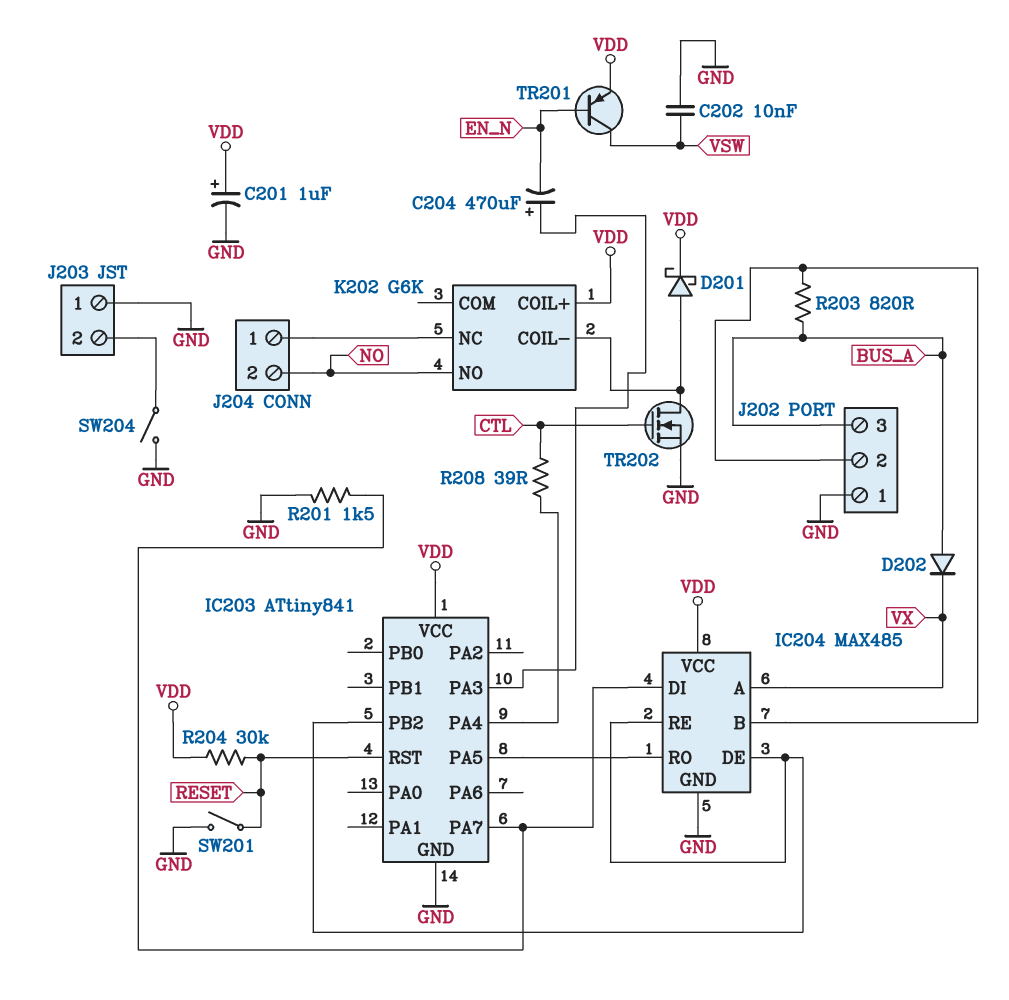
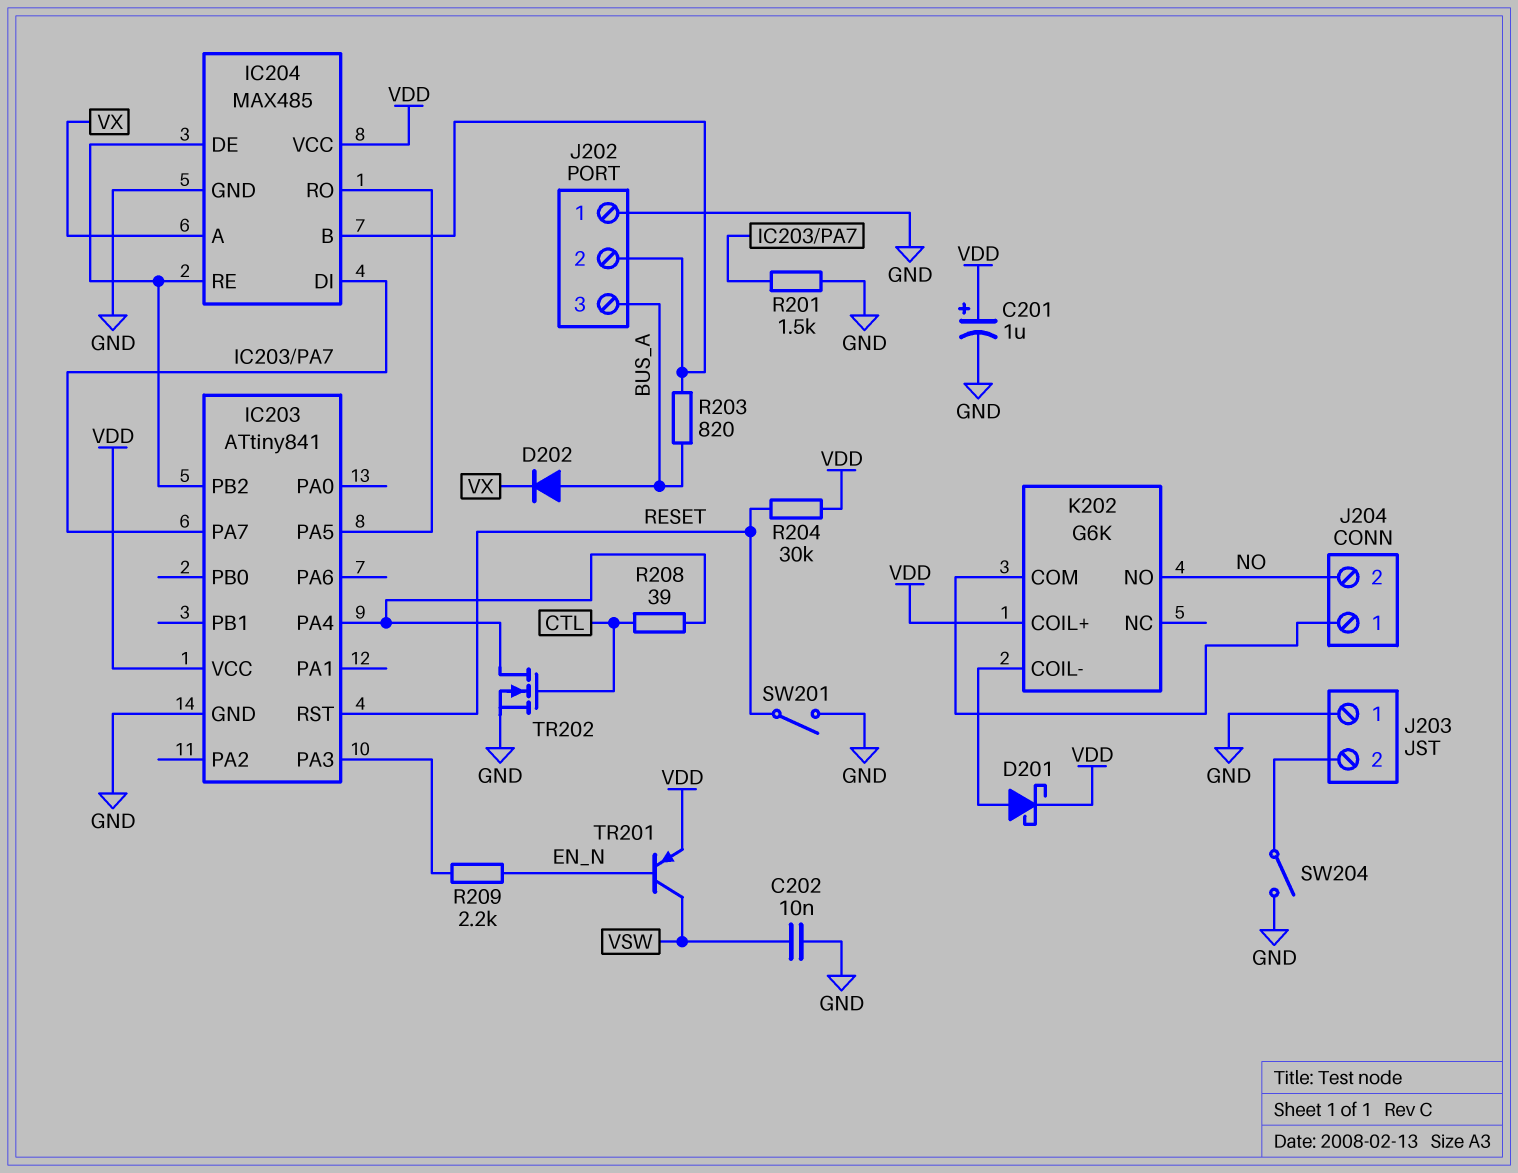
C204: 470uF (plus IC203/PA3, minus EN_N) -> none
K202 pin COM: none -> J204/1
K202 pin NC: J204/1 -> none
R209: none -> 2.2k (EN_N, IC203/PA3)
TR202: NMOS (G CTL, D K202/COIL-, S GND) -> NMOS (G CTL, D IC203/PA4, S GND)

